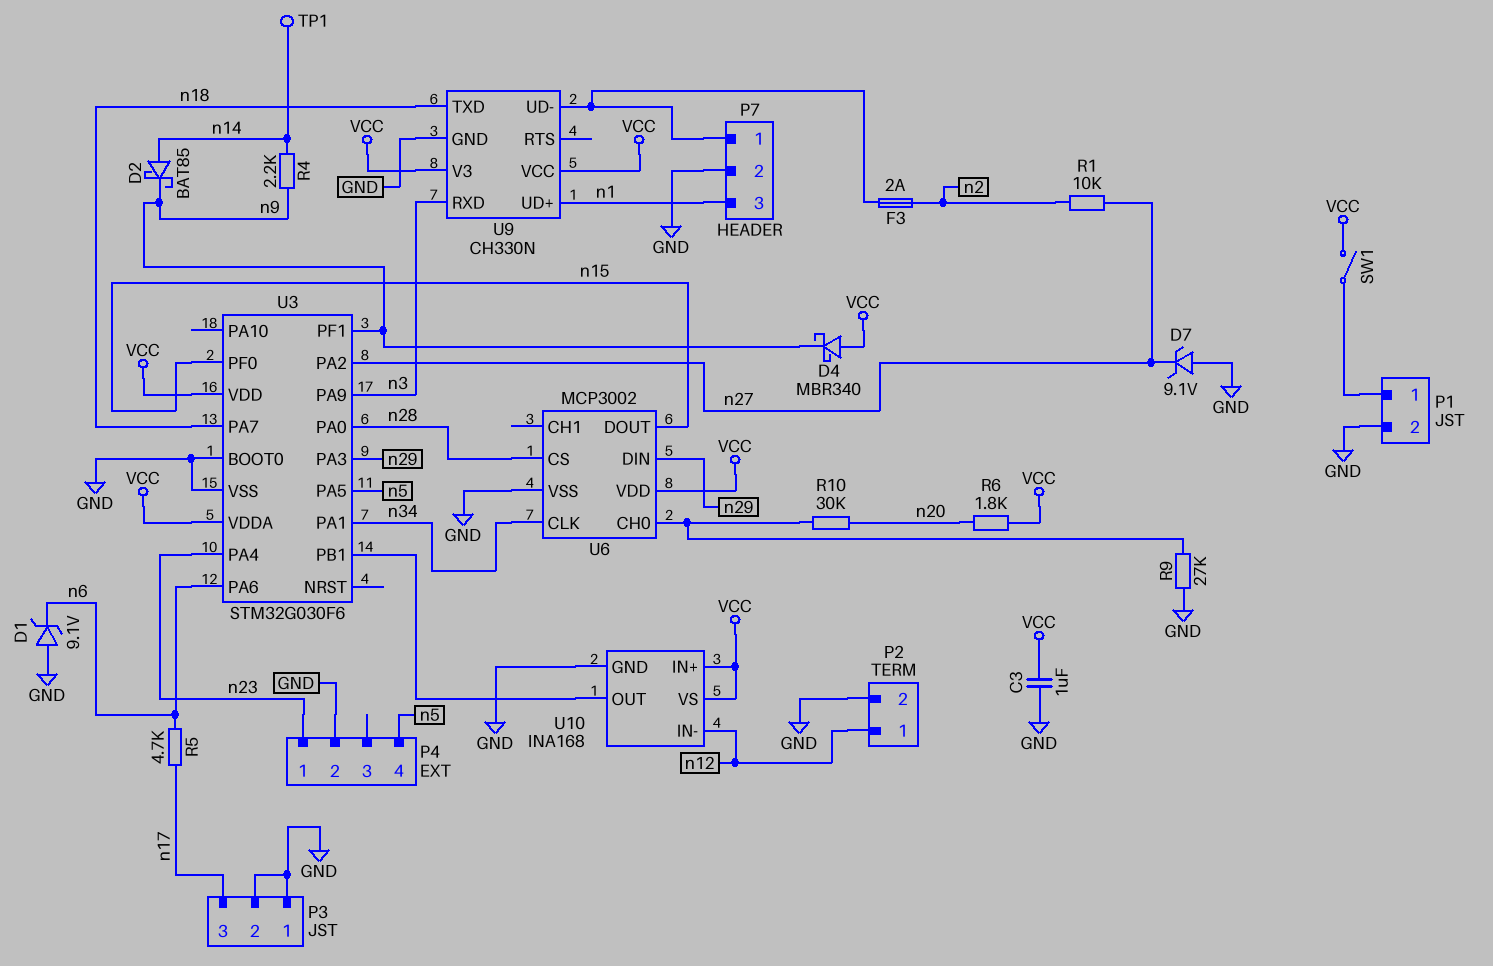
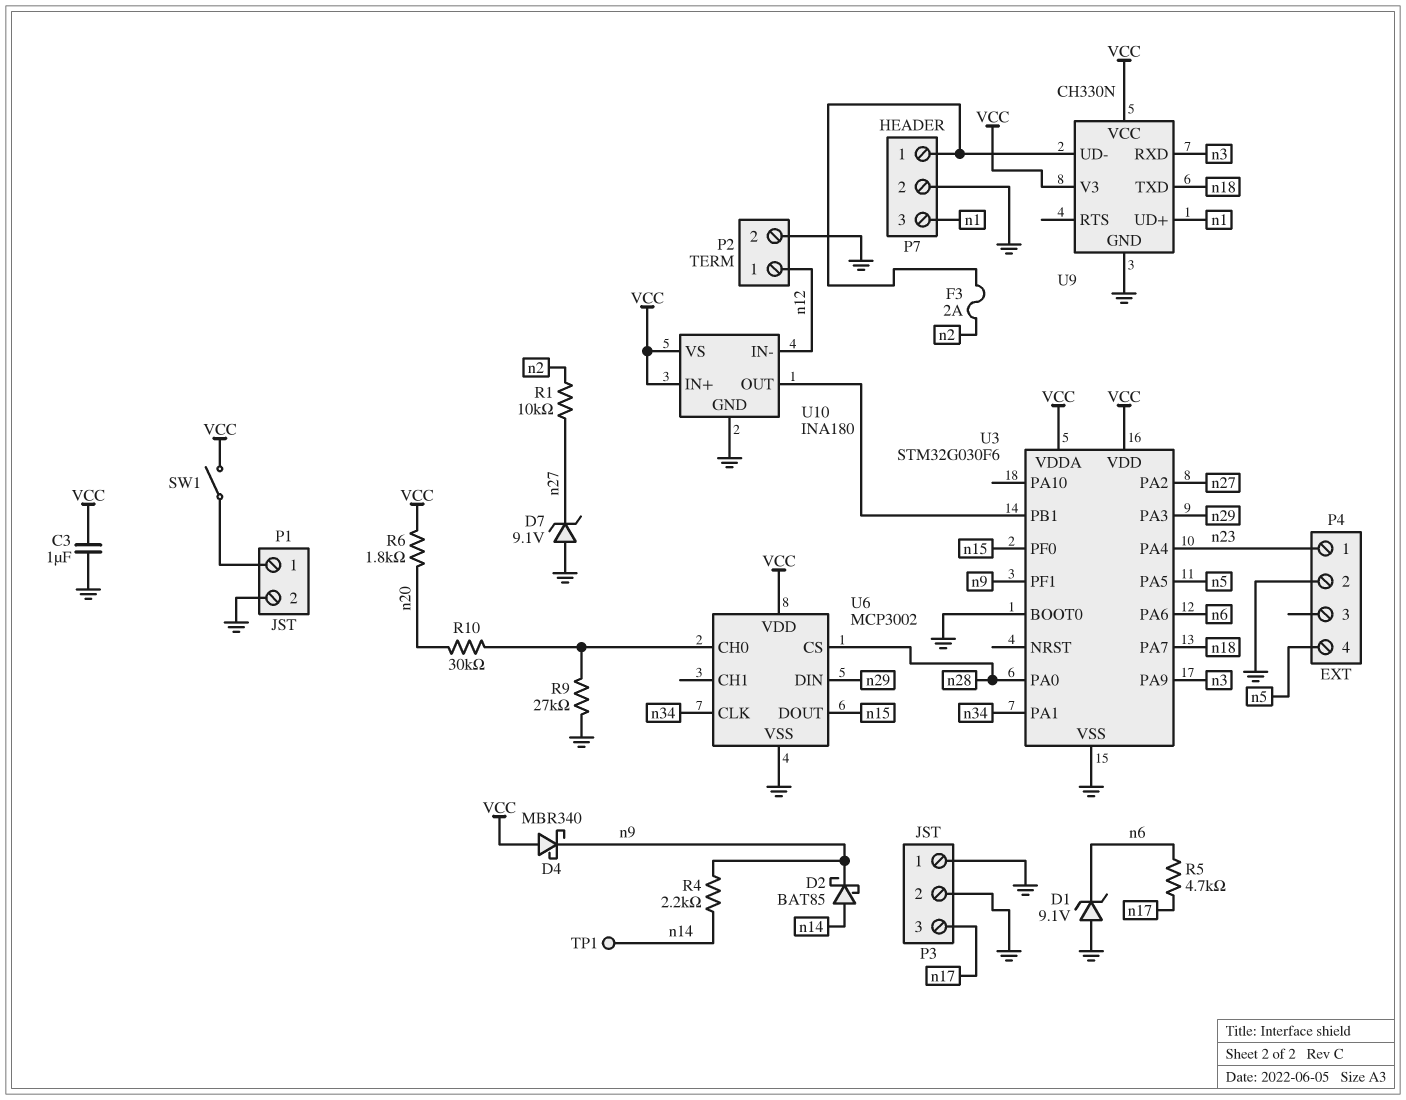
U10: INA168 -> INA180

